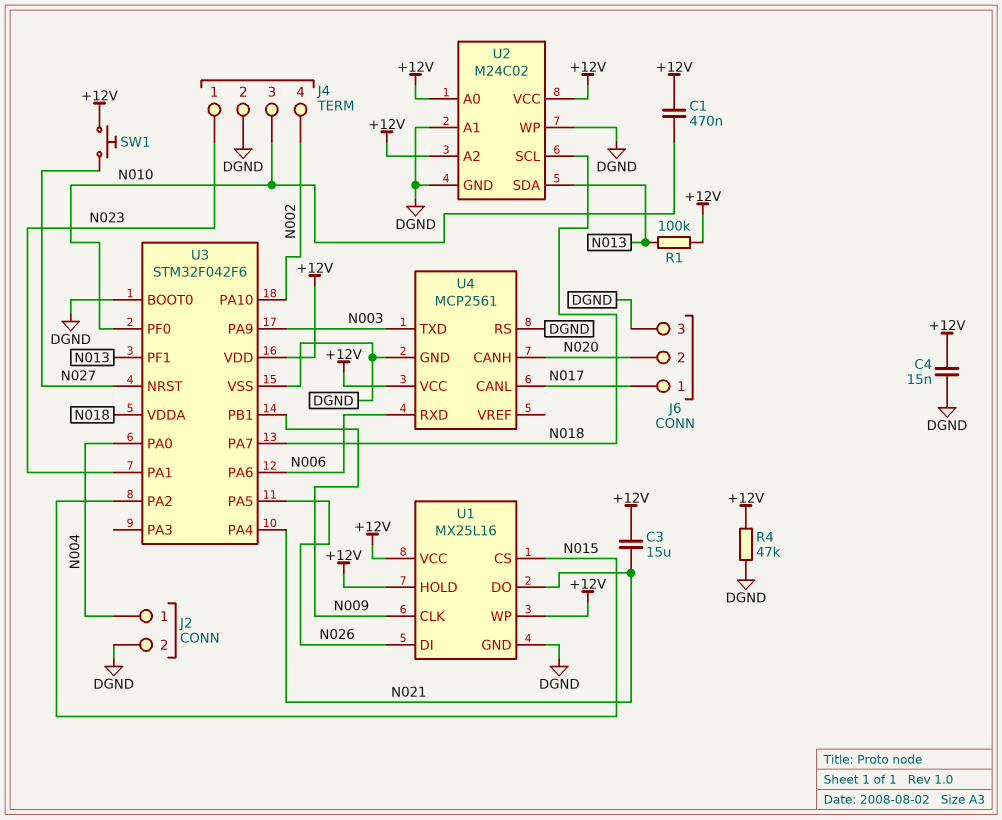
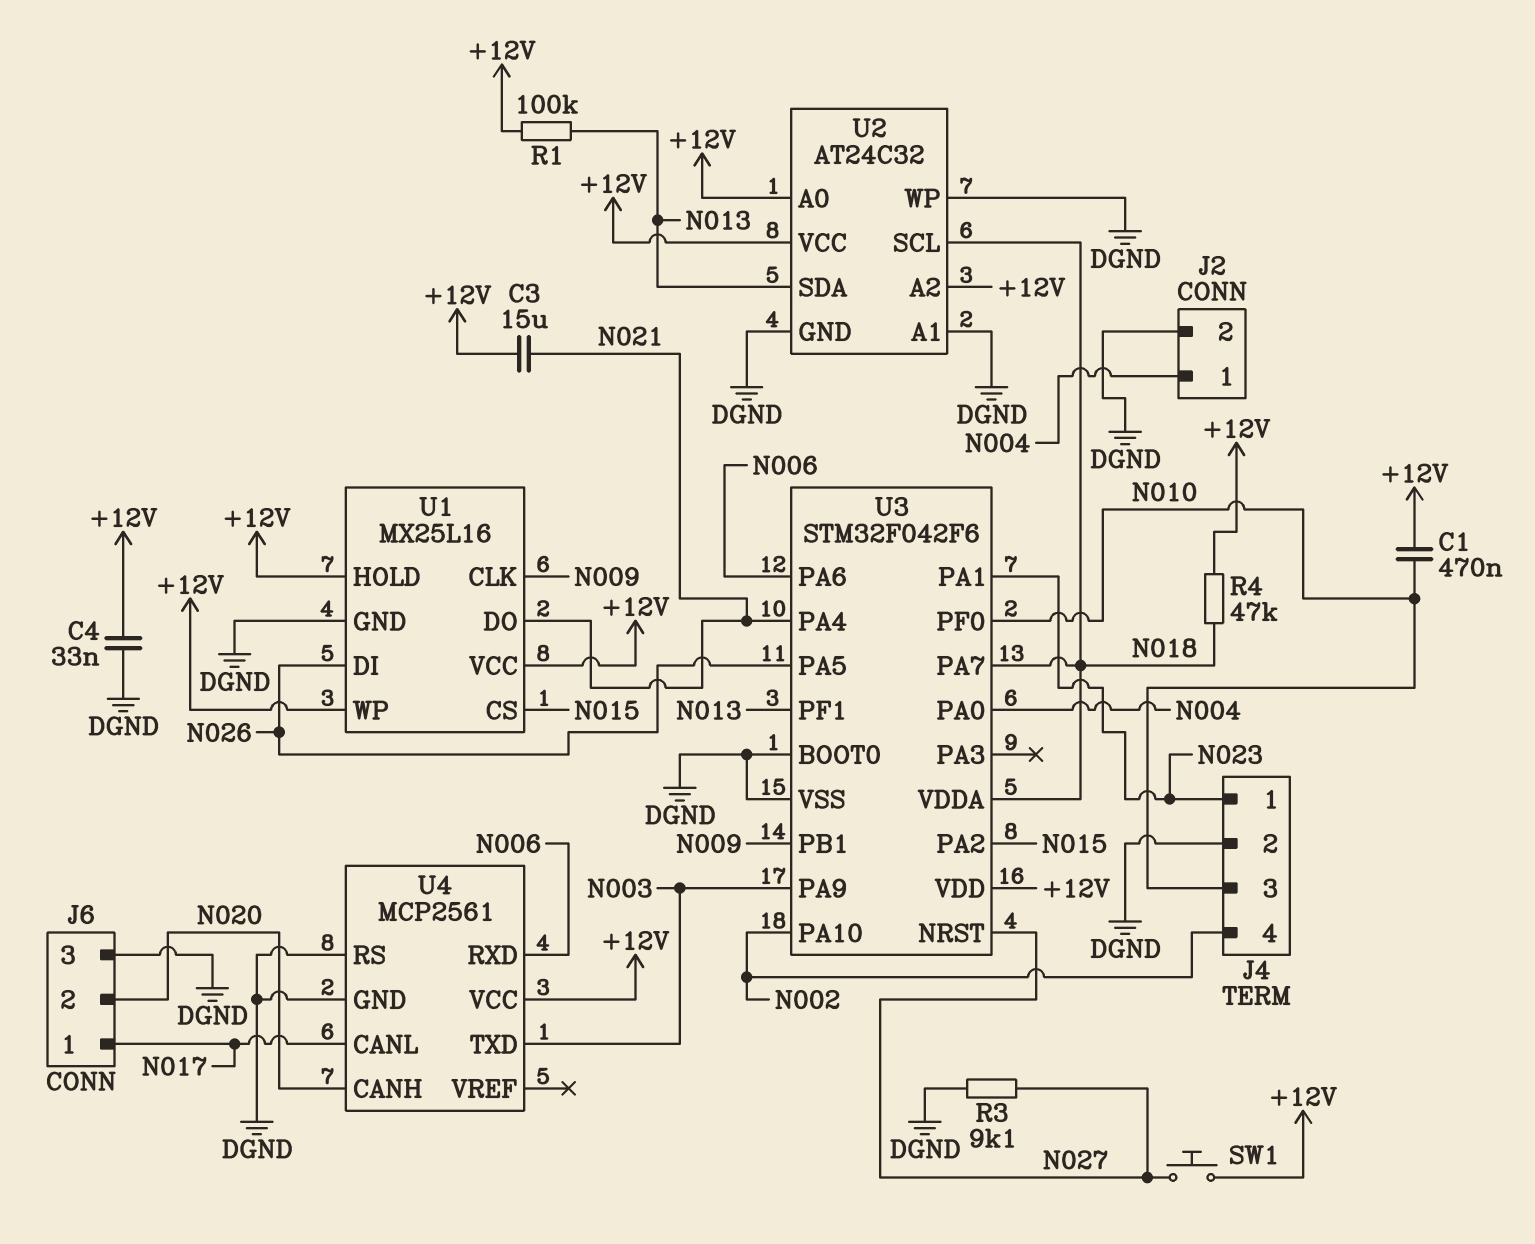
C4: 15nF (+12V, DGND) -> 33nF (+12V, DGND)
R3: none -> 9.1k (DGND, N027)
R4: 47k (+12V, DGND) -> 47k (+12V, N018)
U2: M24C02 -> AT24C32

